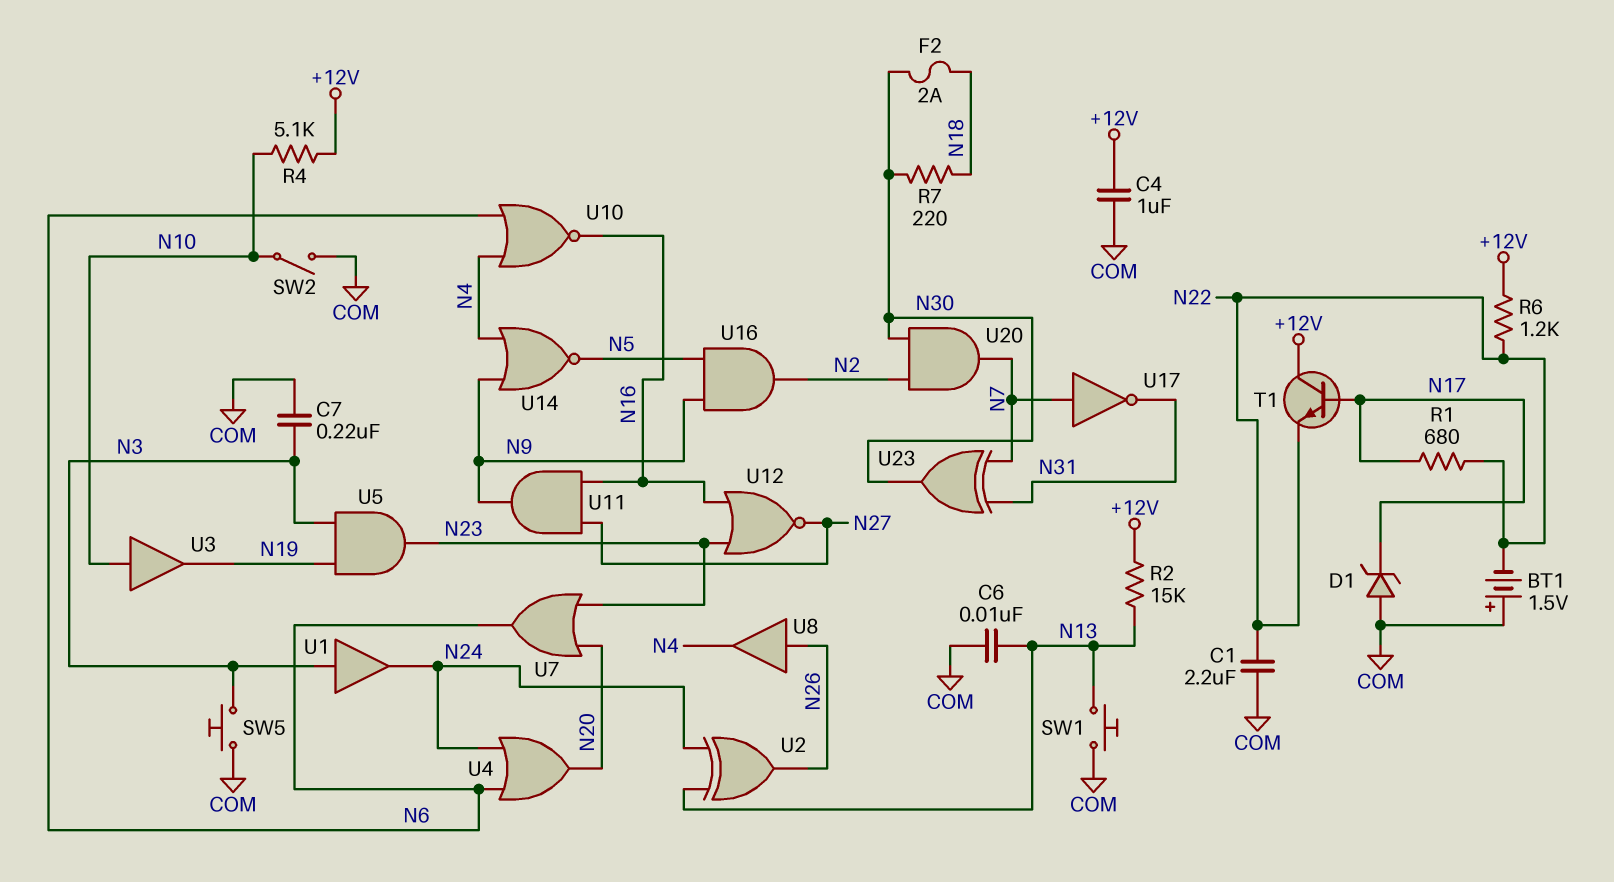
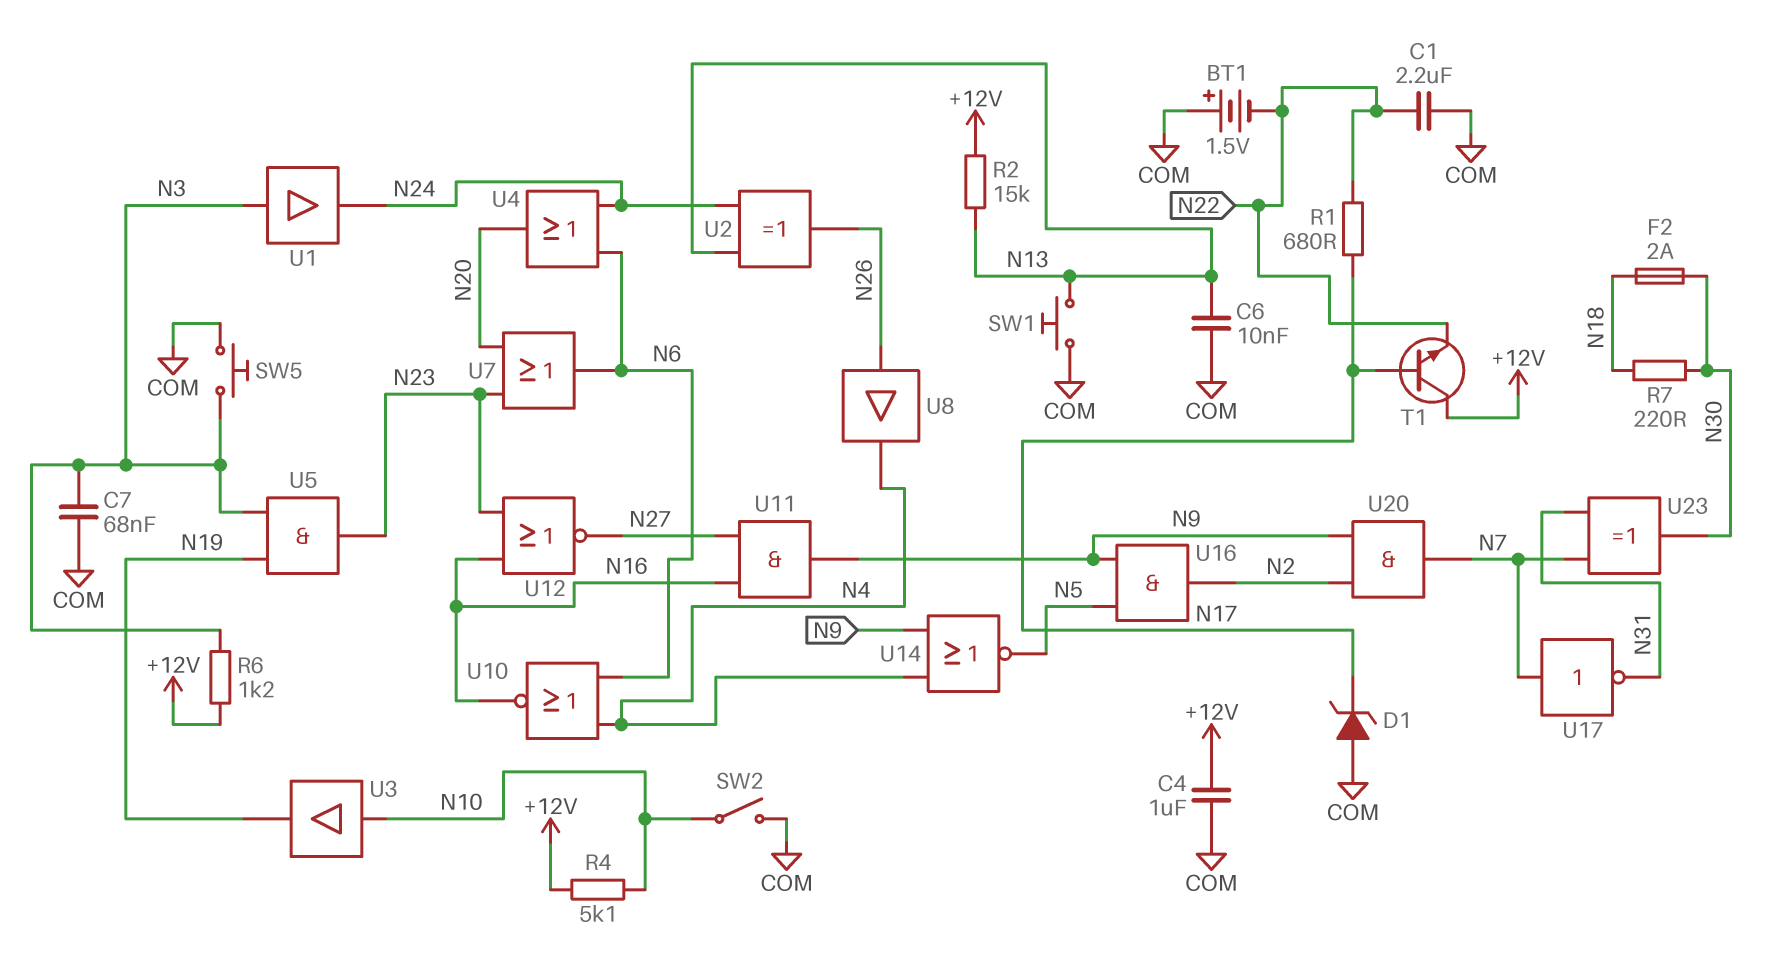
C7: 220nF (COM, N3) -> 68nF (COM, N3)
R6: 1.2k (+12V, N22) -> 1.2k (+12V, N3)
U20: AND (in N2, in N30, out N7) -> AND (in N2, in N9, out N7)

